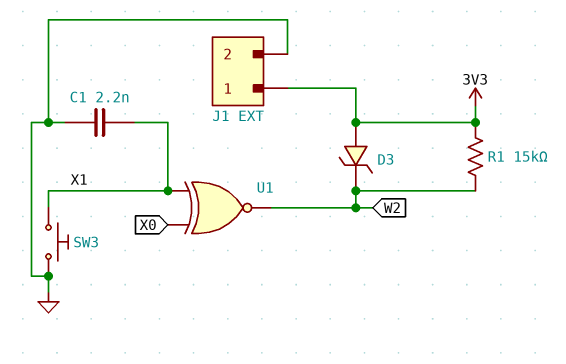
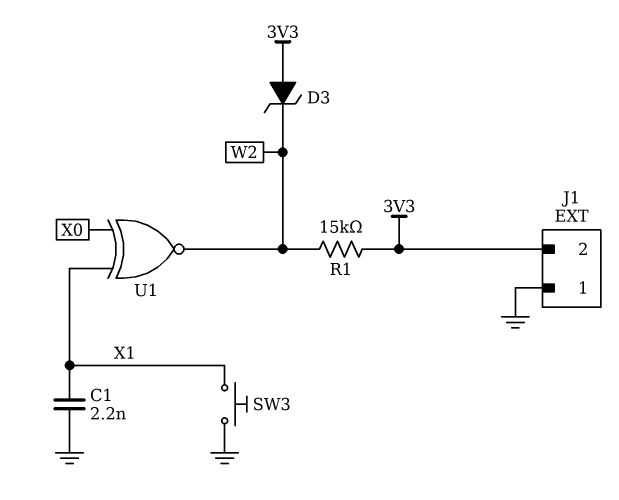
J1 pin 1: 3V3 -> GND
J1 pin 2: GND -> 3V3

